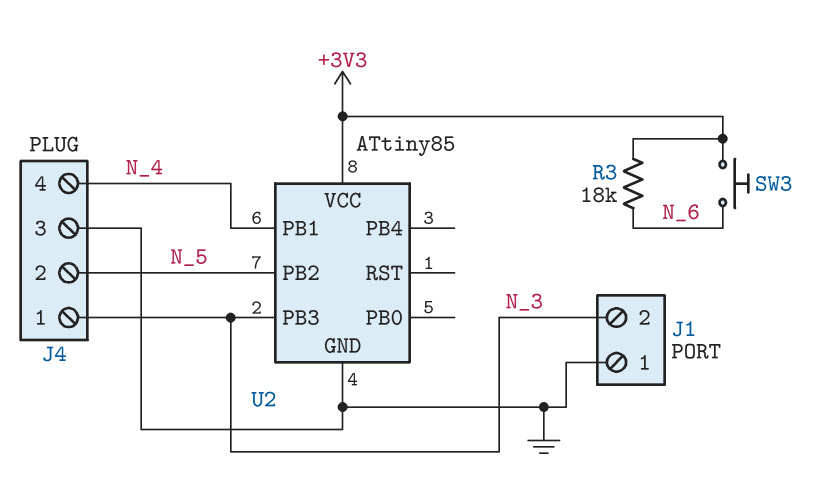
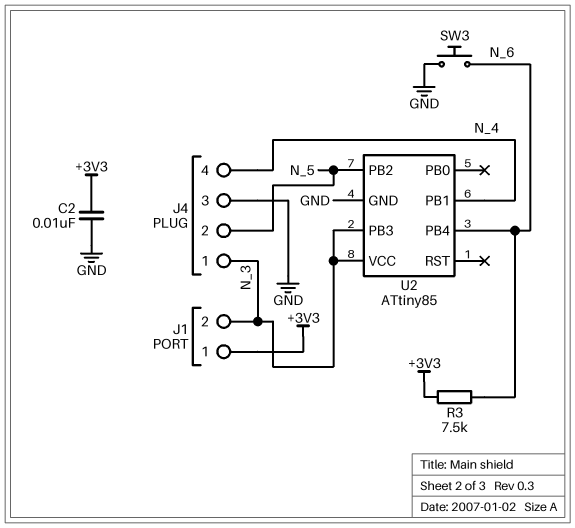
C2: none -> 10nF (+3V3, GND)
J1 pin 1: GND -> +3V3
R3: 18k (+3V3, N_6) -> 7.5k (+3V3, N_6)
SW3: button (+3V3, N_6) -> button (GND, N_6)
U2 pin PB4: none -> N_6
U2 pin VCC: +3V3 -> N_3

